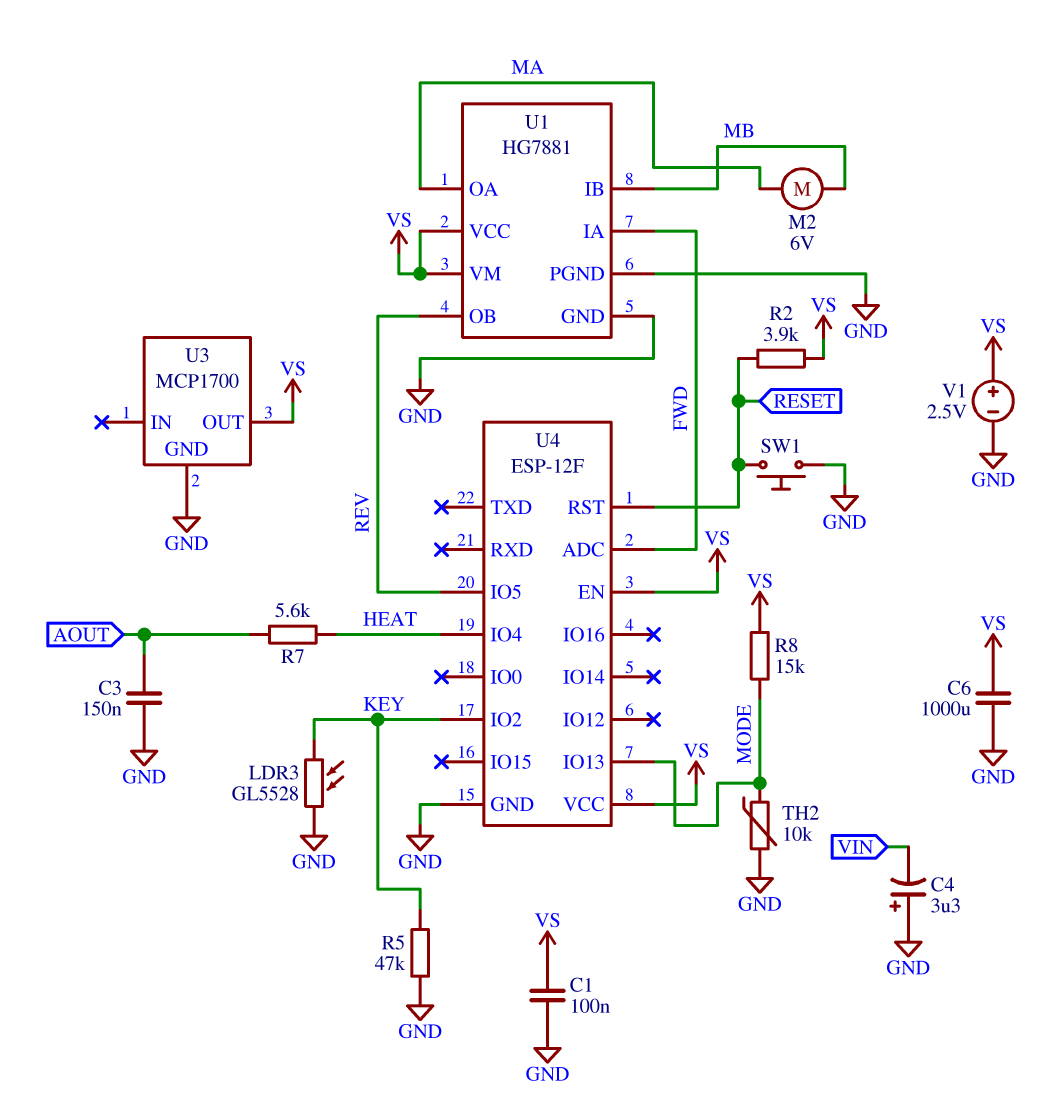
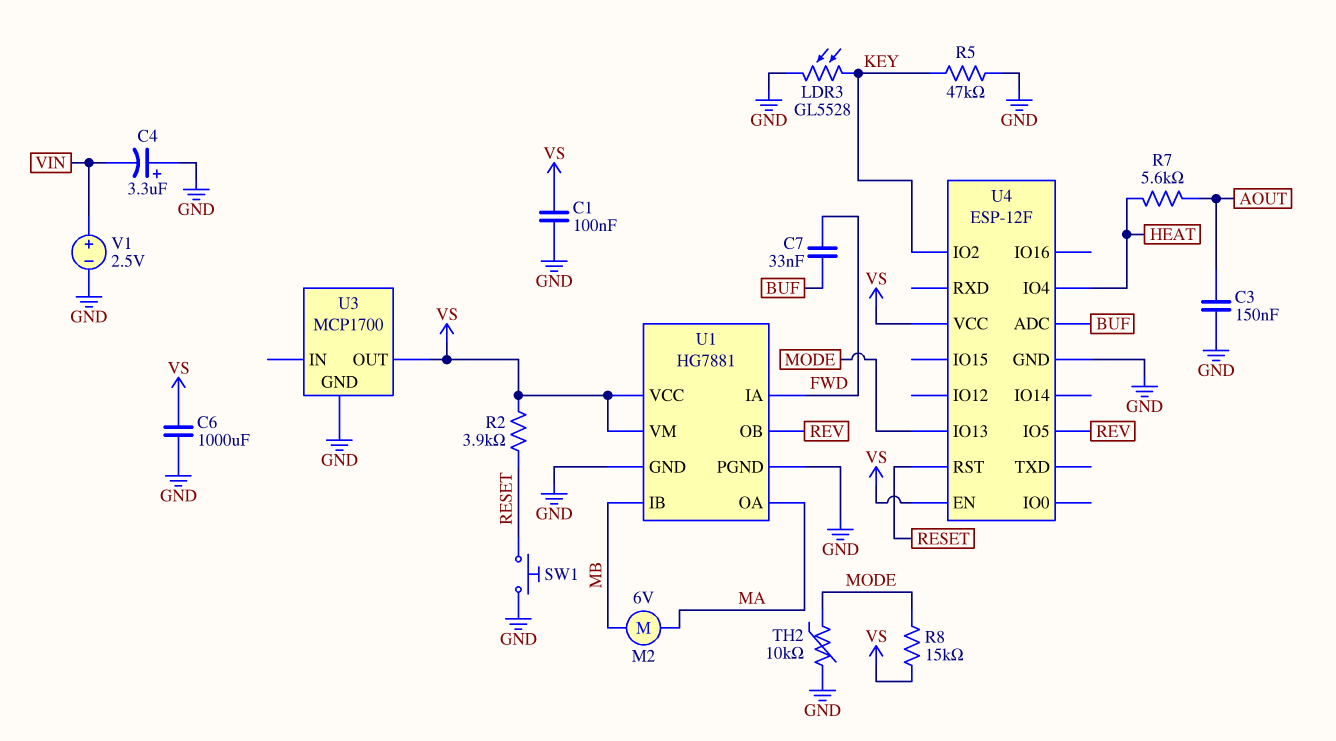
C7: none -> 33nF (BUF, FWD)
U4 pin ADC: FWD -> BUF
V1: 2.5V (plus VS, minus GND) -> 2.5V (plus VIN, minus GND)

